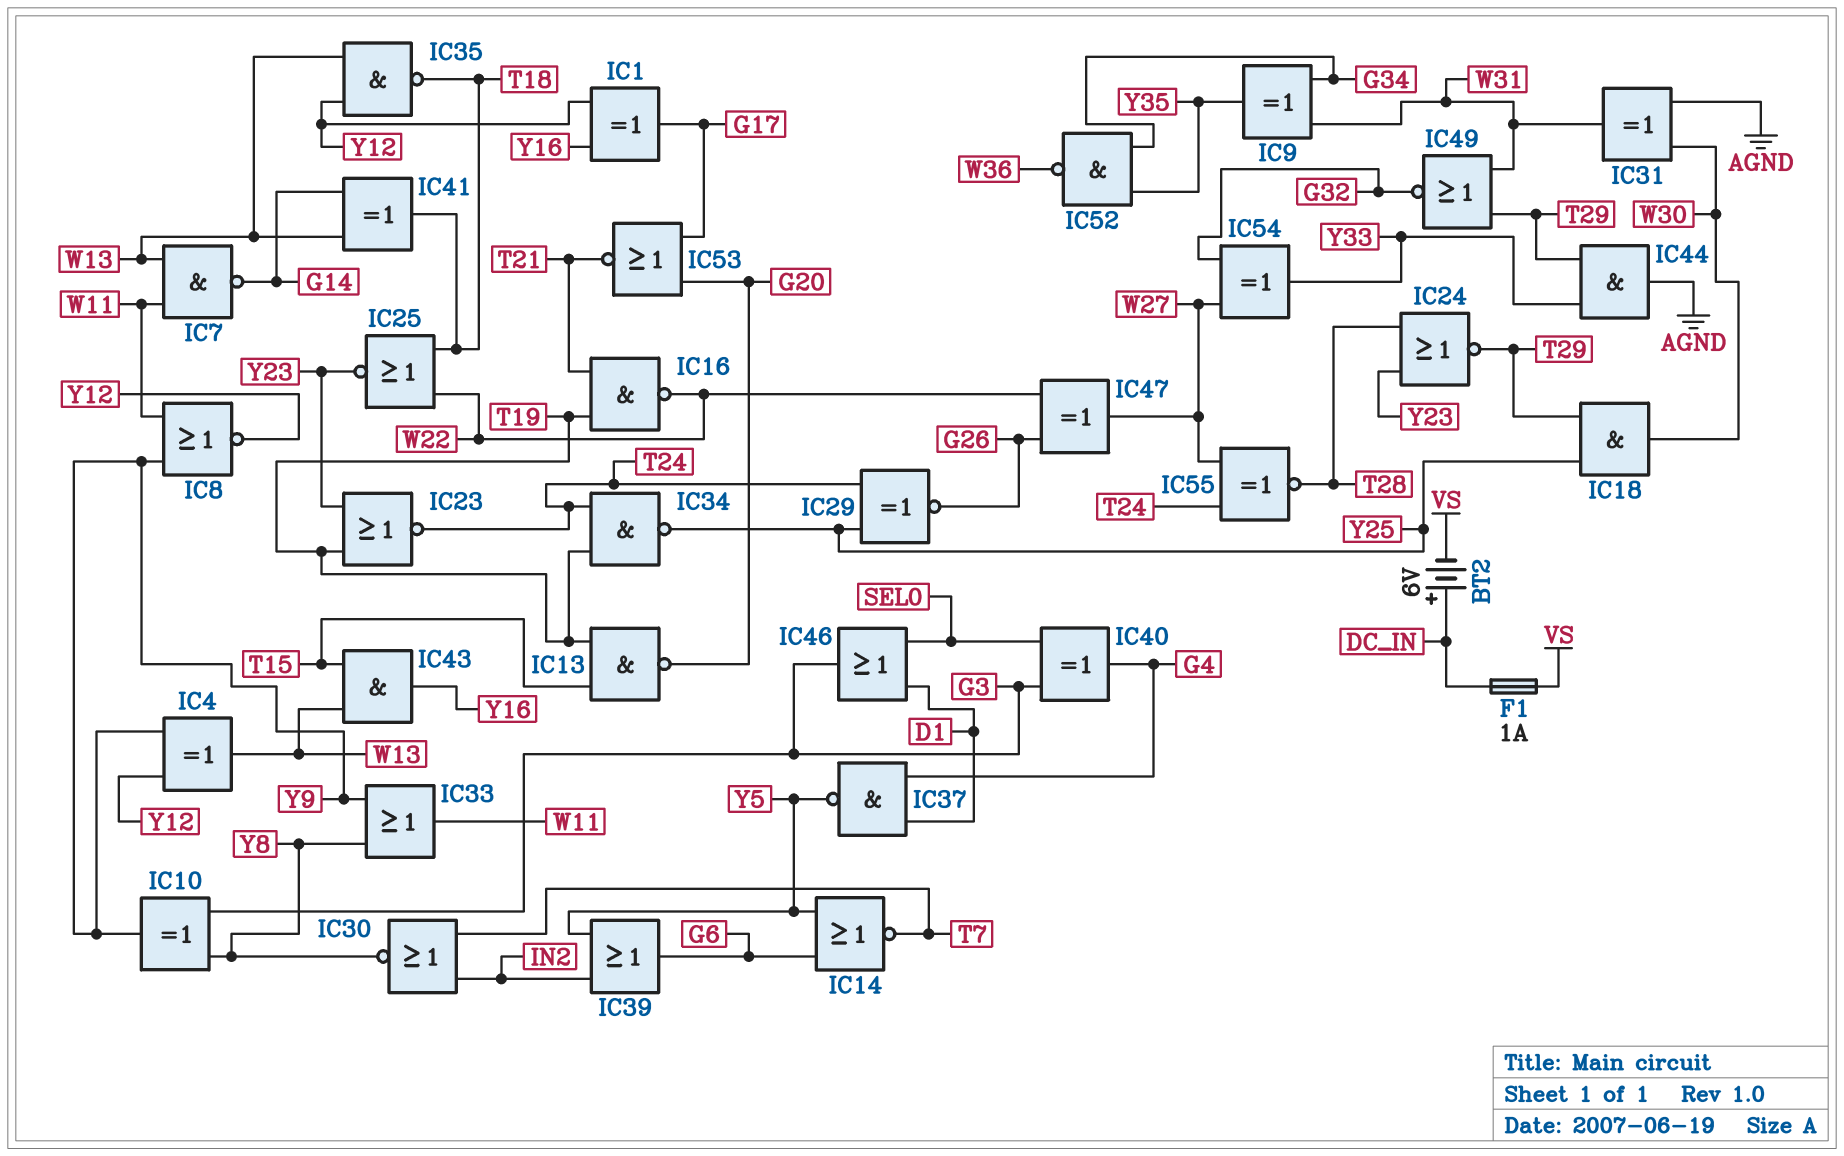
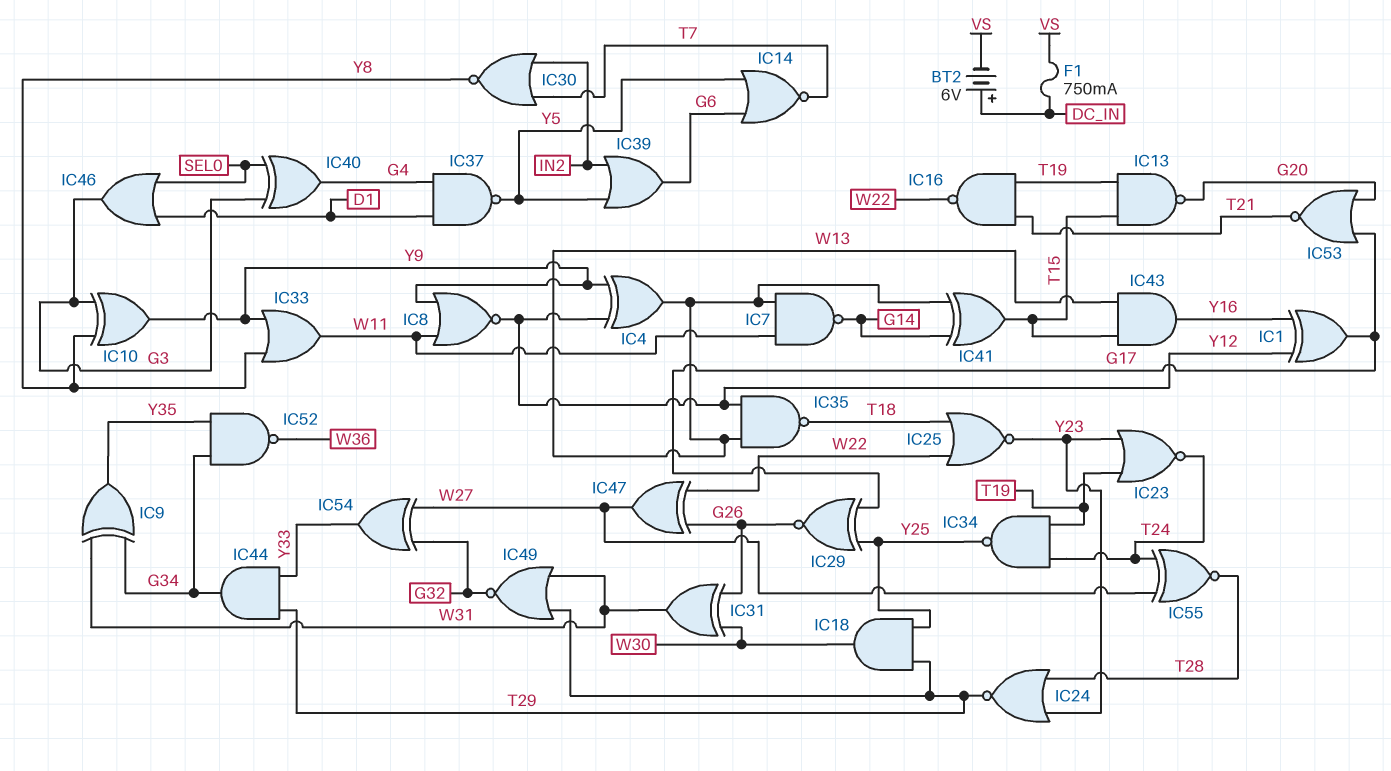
F1: 1A (DC_IN, VS) -> 750mA (DC_IN, VS)
IC29: XNOR (in T24, in Y25, out G26) -> XNOR (in G17, in Y25, out G26)
IC31: XOR (in AGND, in W30, out W31) -> XOR (in G26, in W30, out W31)
IC41: XOR (in G14, in W13, out T18) -> XOR (in G14, in W13, out T15)
IC44: AND (in T29, in Y33, out AGND) -> AND (in T29, in Y33, out G34)

